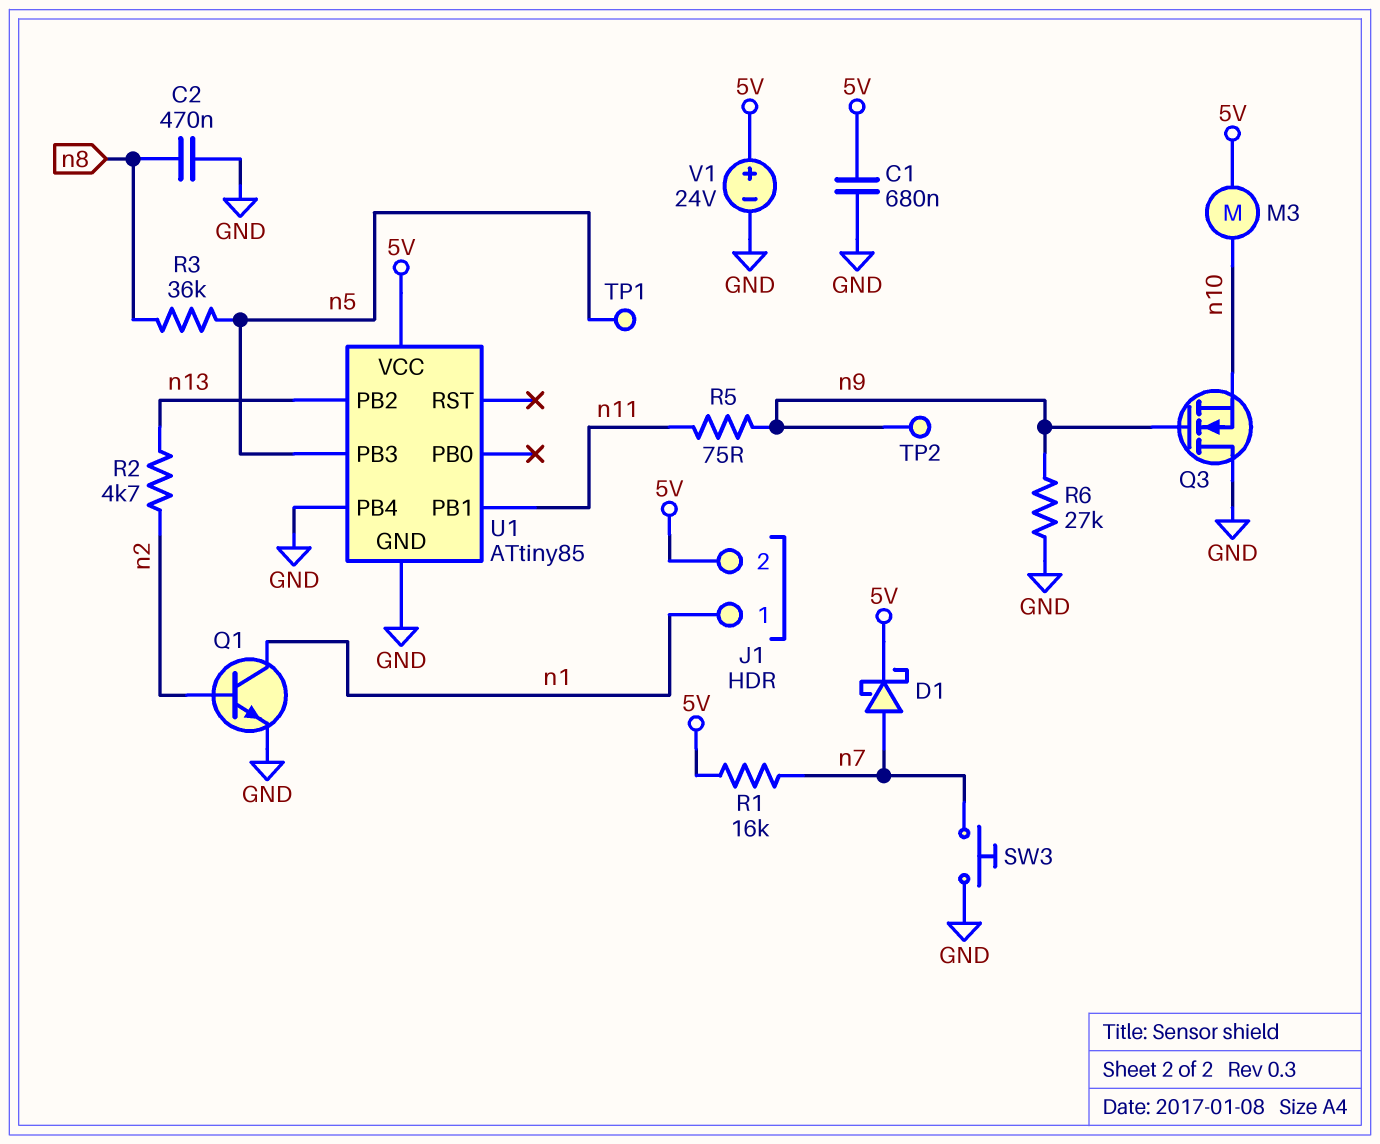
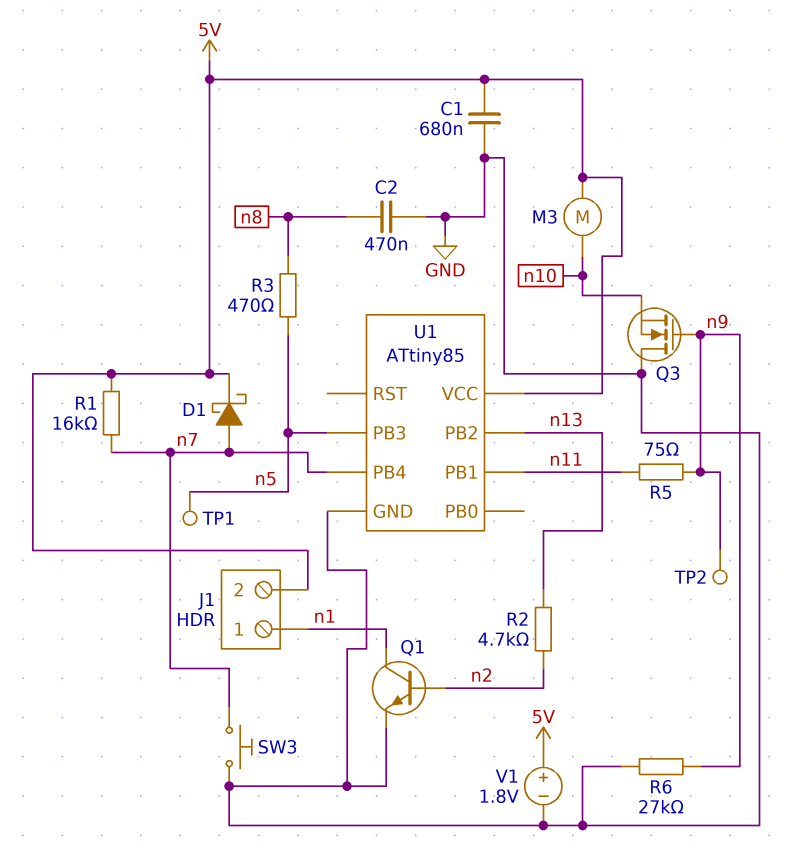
R3: 36k (n5, n8) -> 470 (n5, n8)
U1 pin PB4: GND -> n7
V1: 24V (plus 5V, minus GND) -> 1.8V (plus 5V, minus GND)

